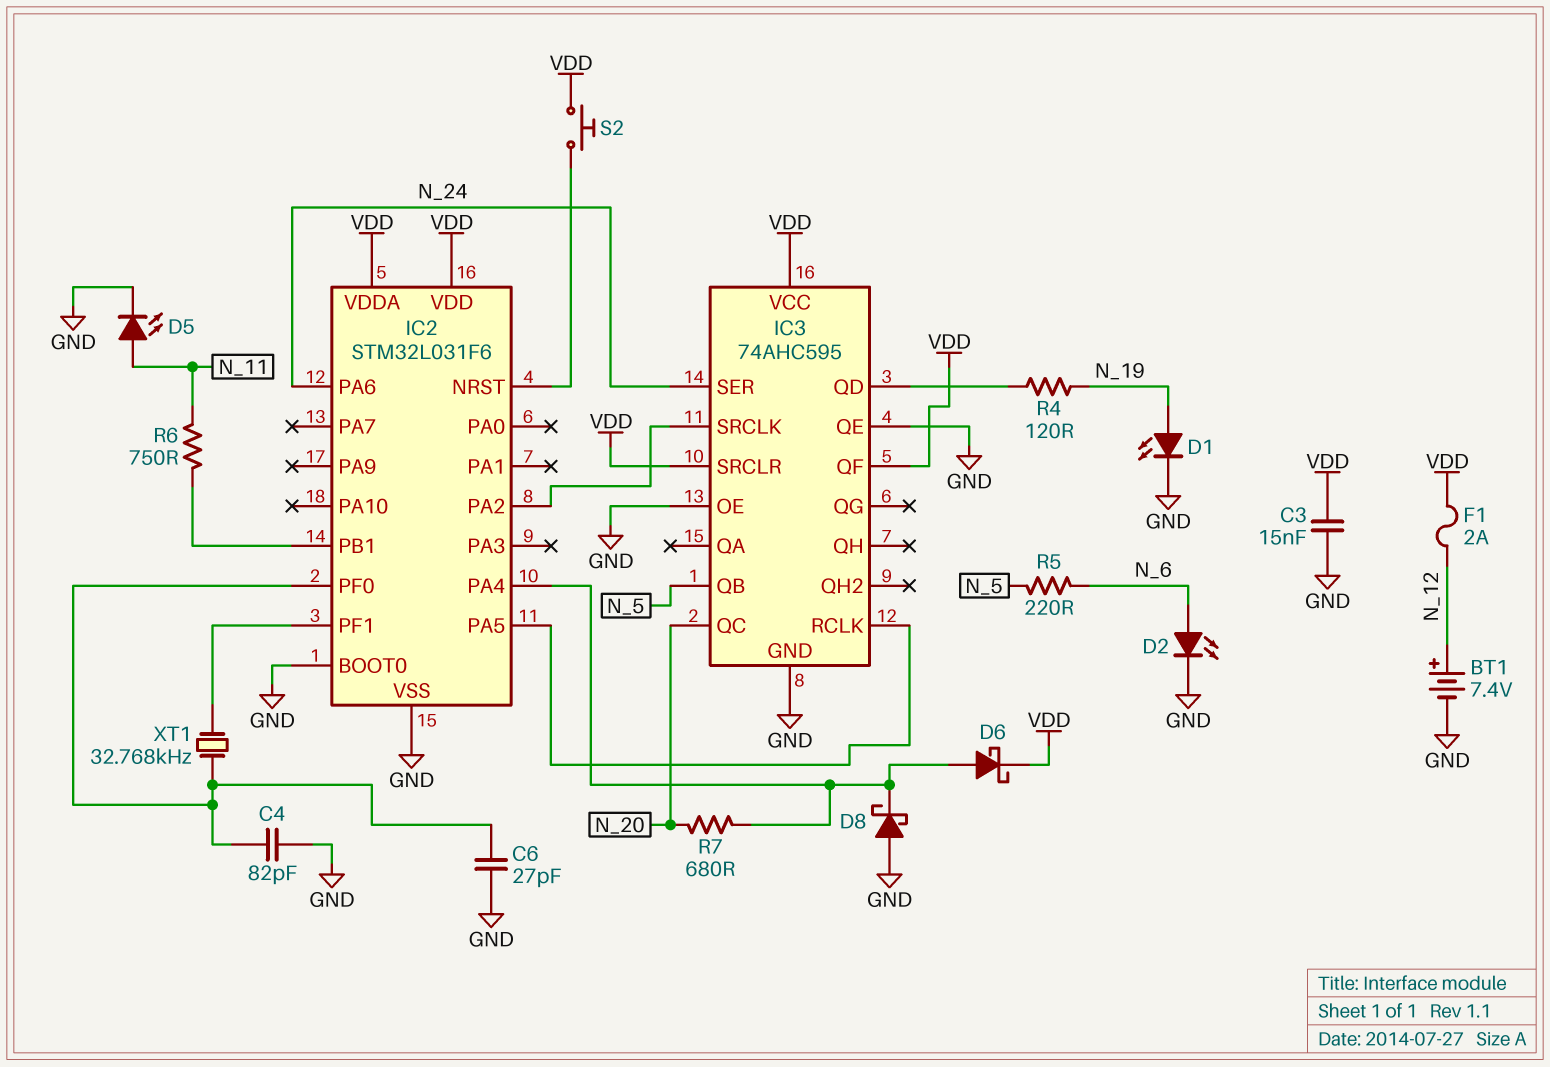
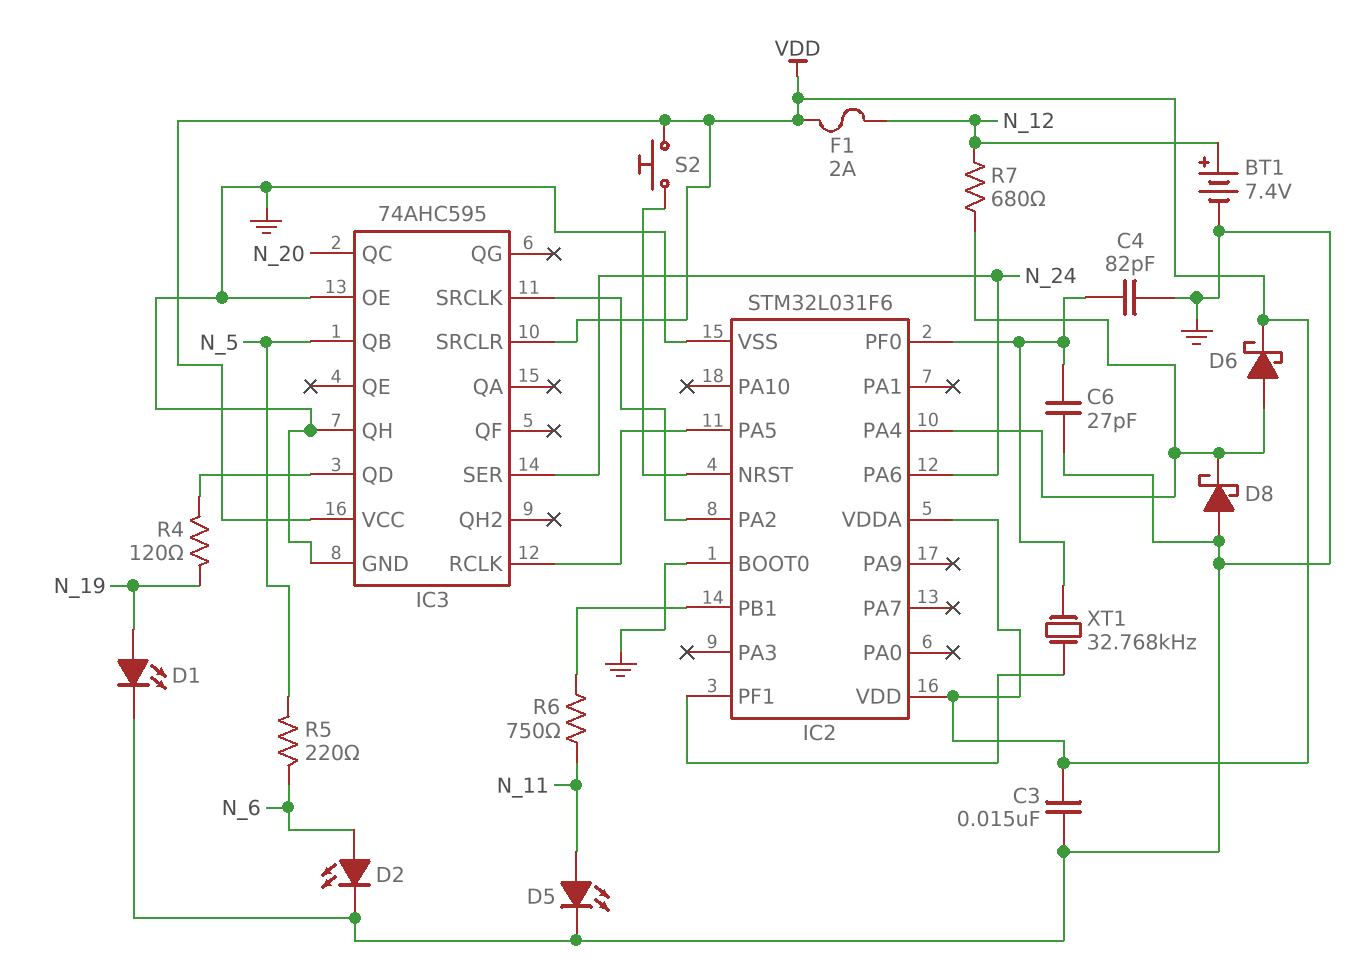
IC3 pin QE: GND -> none
IC3 pin QF: VDD -> none
IC3 pin QH: none -> GND
R7: 680 (IC2/PA4, N_20) -> 680 (IC2/PA4, N_12)

